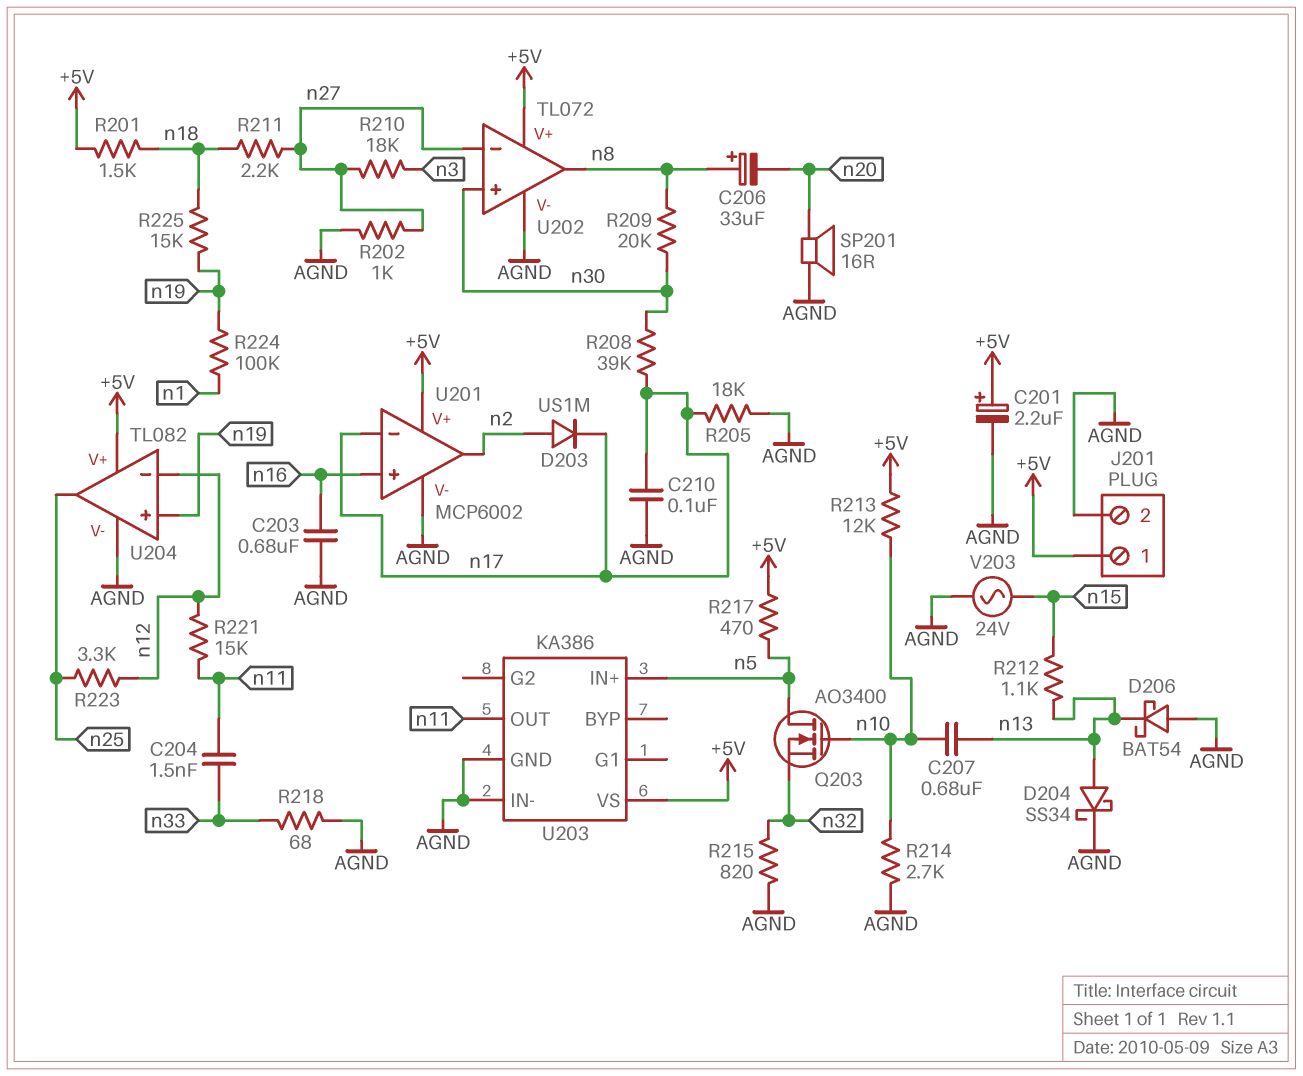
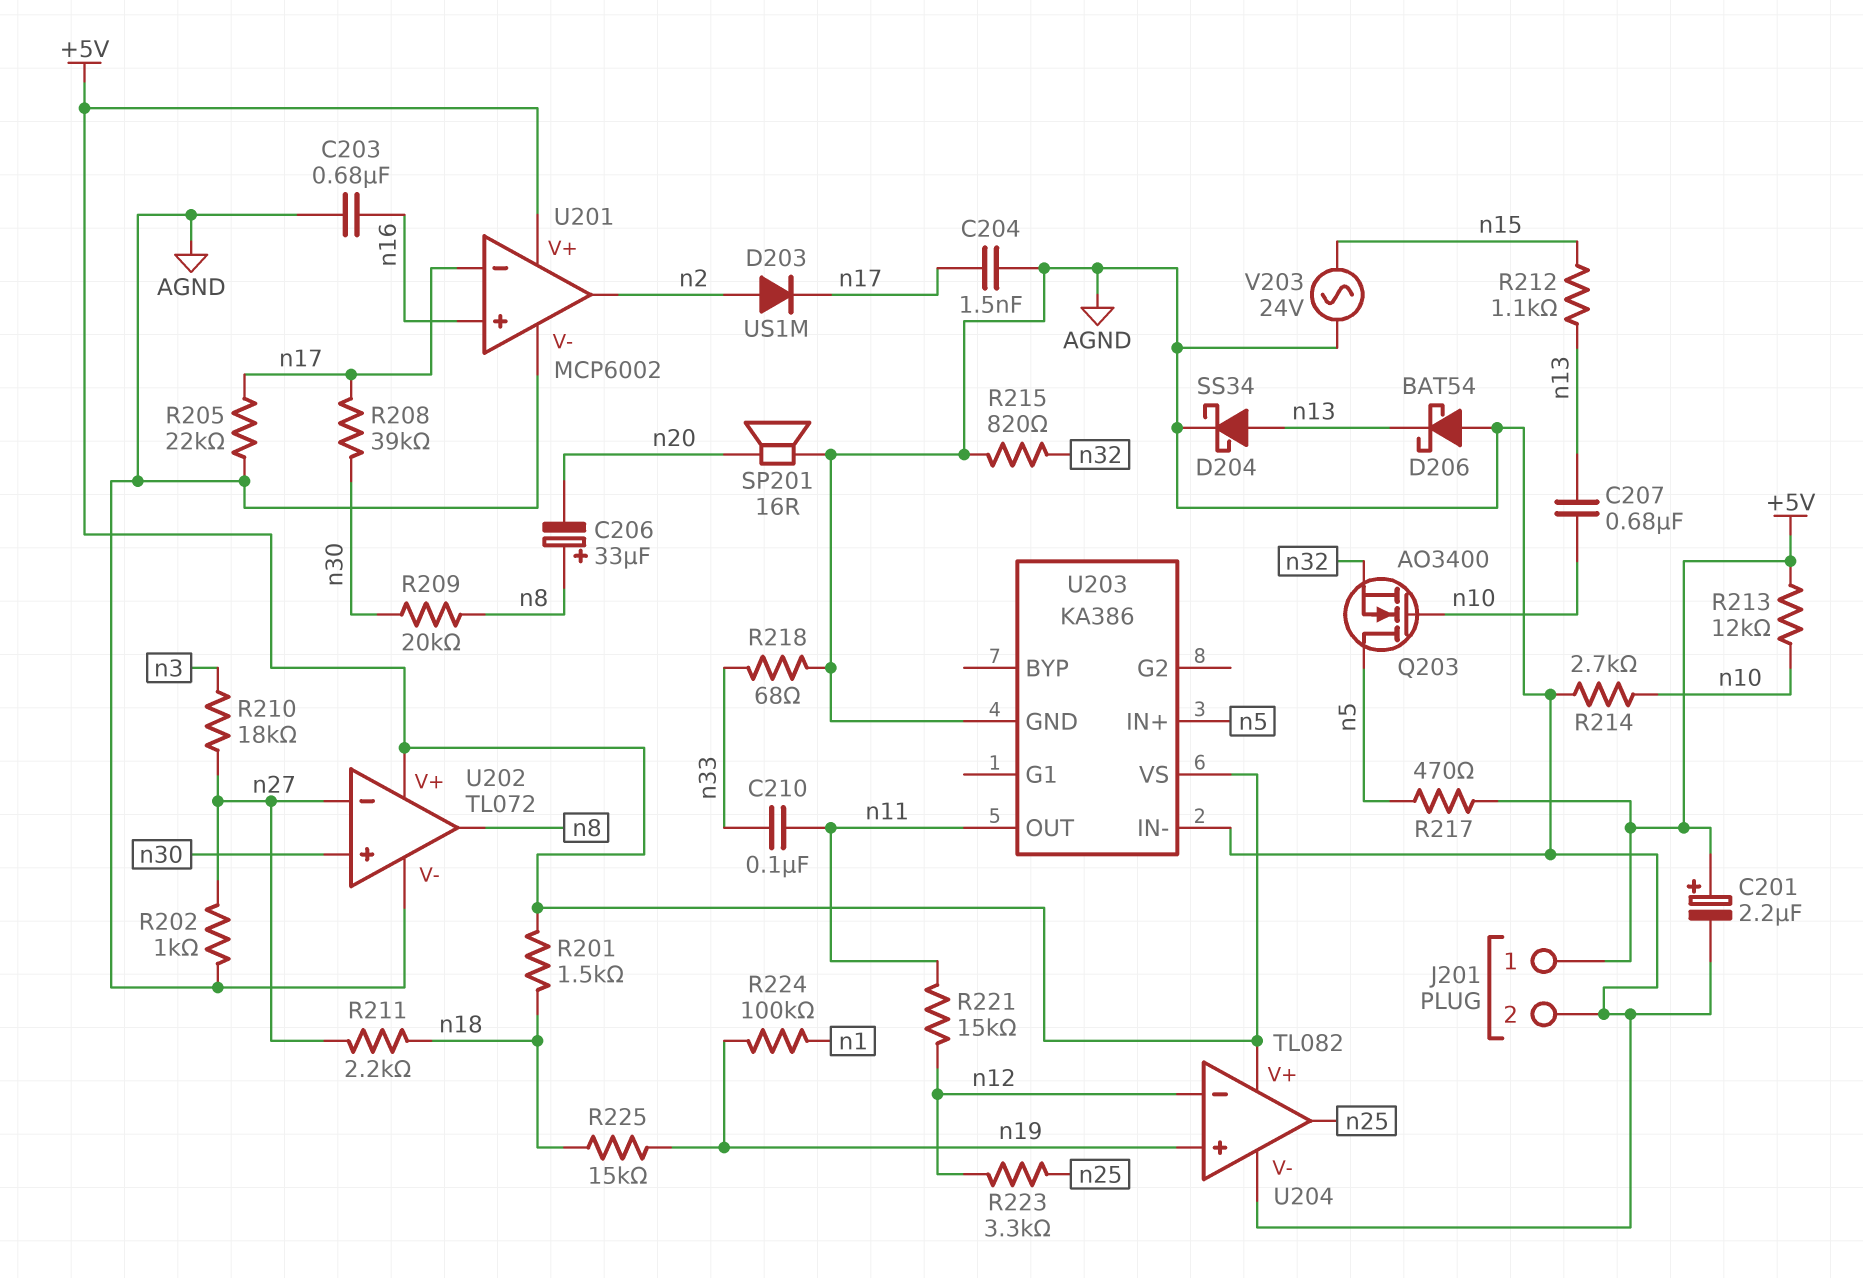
C204: 1.5nF (n11, n33) -> 1.5nF (AGND, n17)
C210: 100nF (AGND, n17) -> 100nF (n11, n33)
R205: 18k (AGND, n17) -> 22k (AGND, n17)

